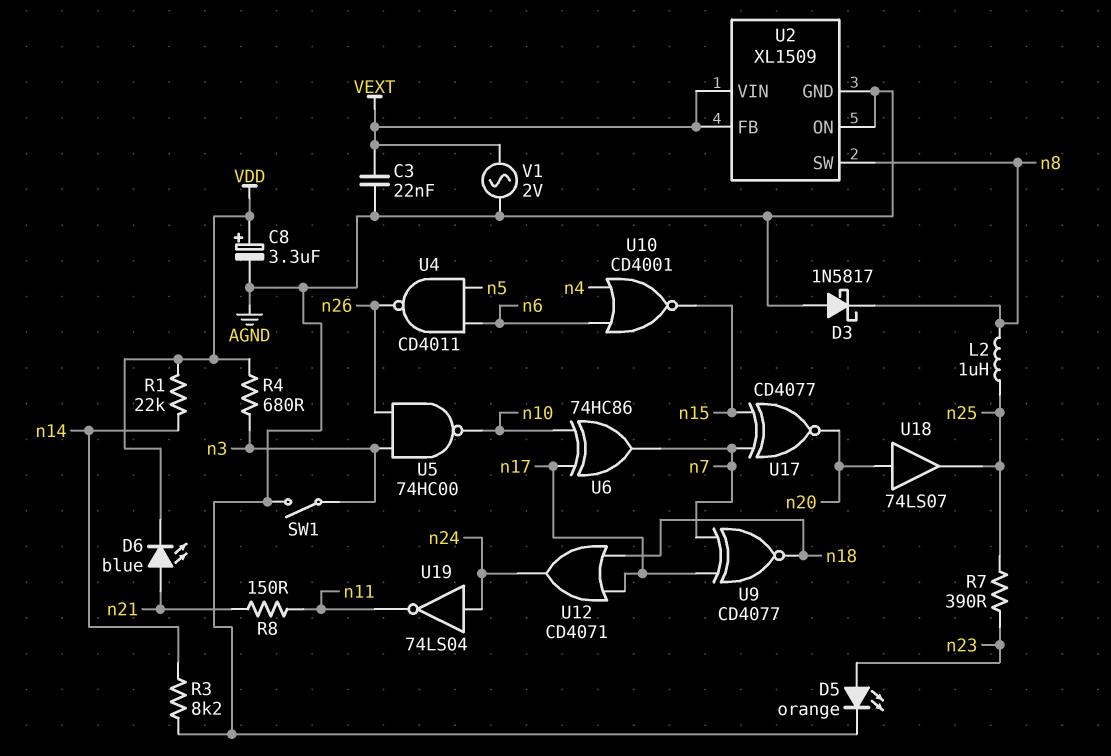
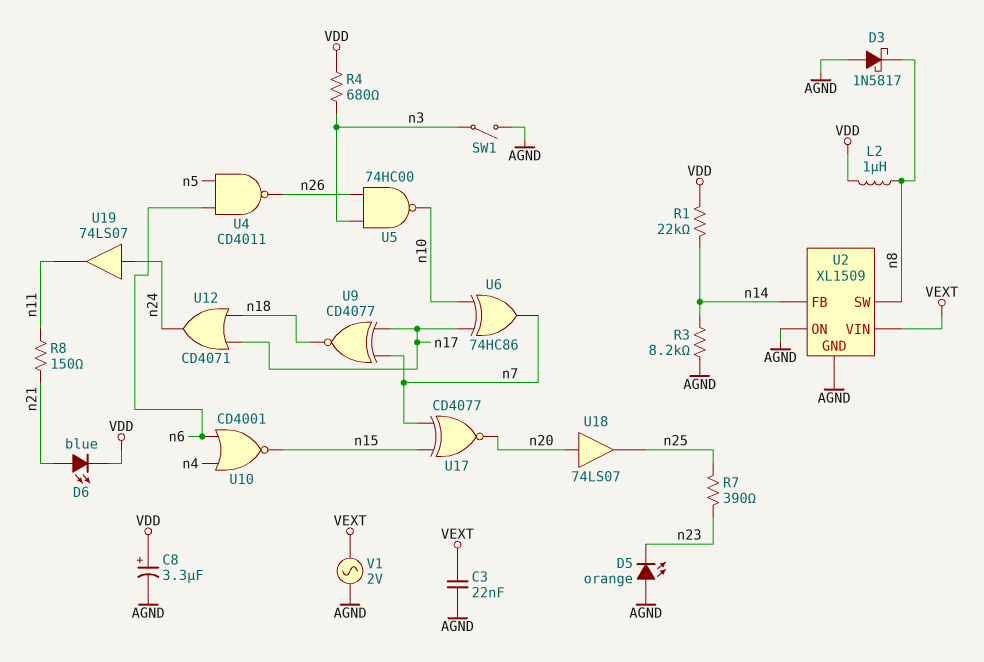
D5: LED orange (A n23, K AGND) -> LED orange (A AGND, K n23)
L2: 1uH (n8, n25) -> 1uH (VDD, n8)
U2 pin FB: VEXT -> n14
U19: NOT 74LS04 (in n24, out n11) -> buffer 74LS07 (in n24, out n11)

